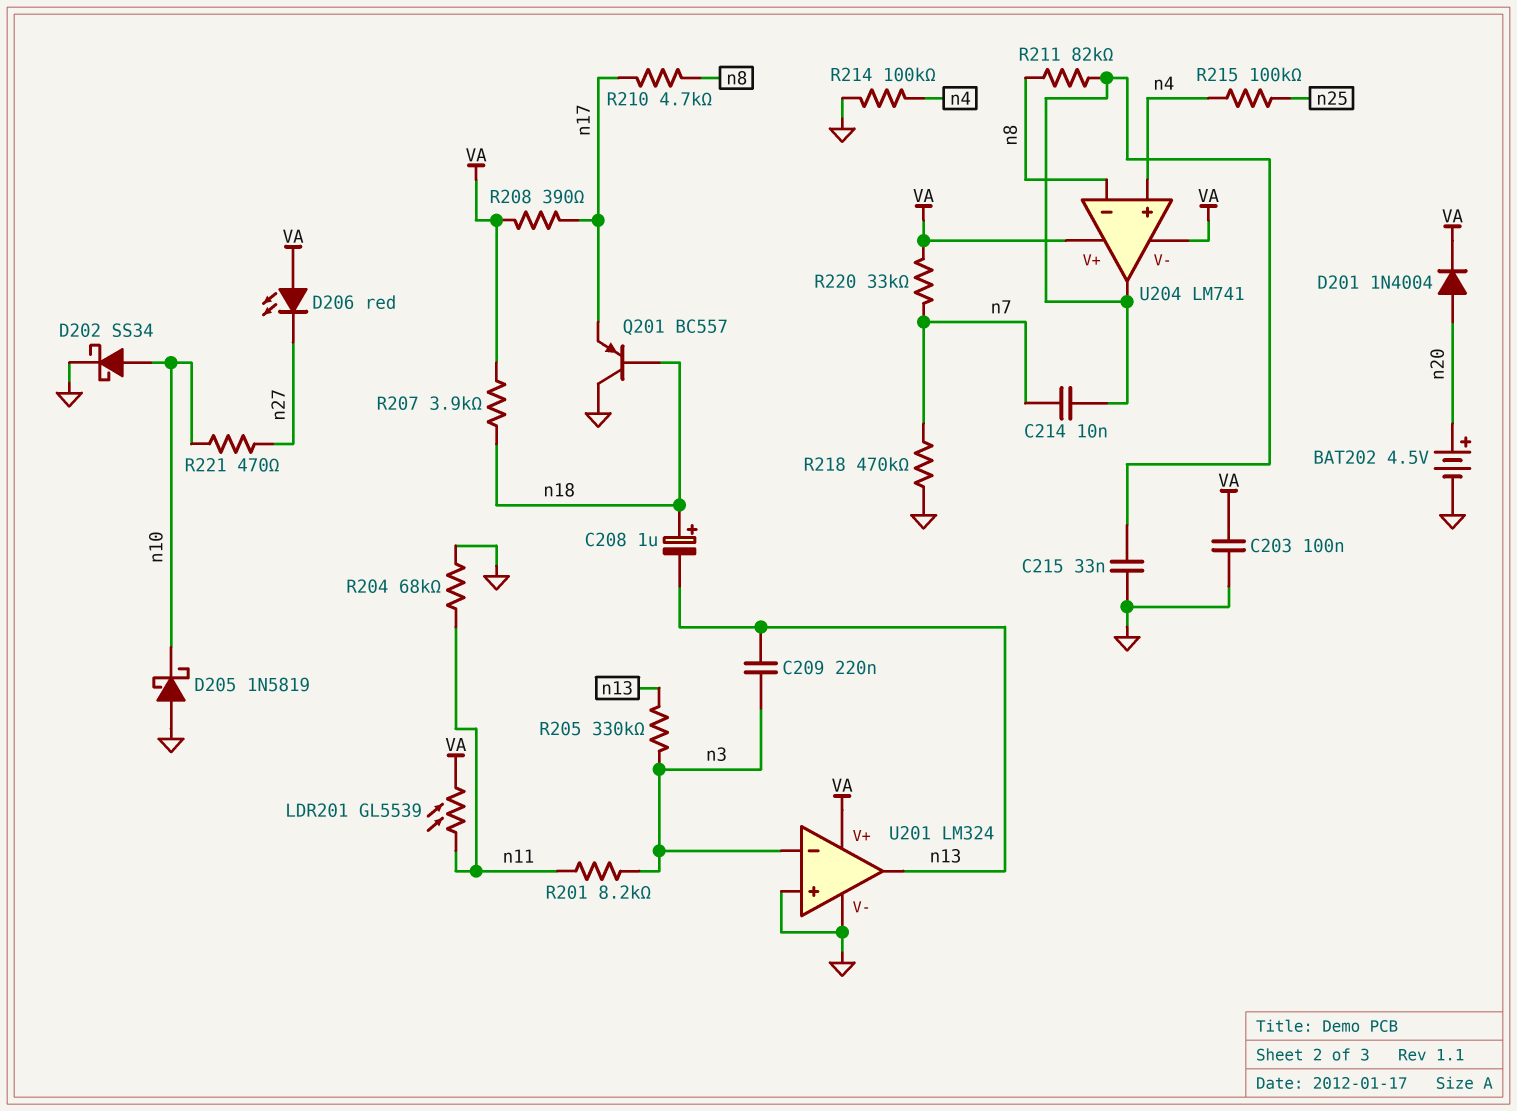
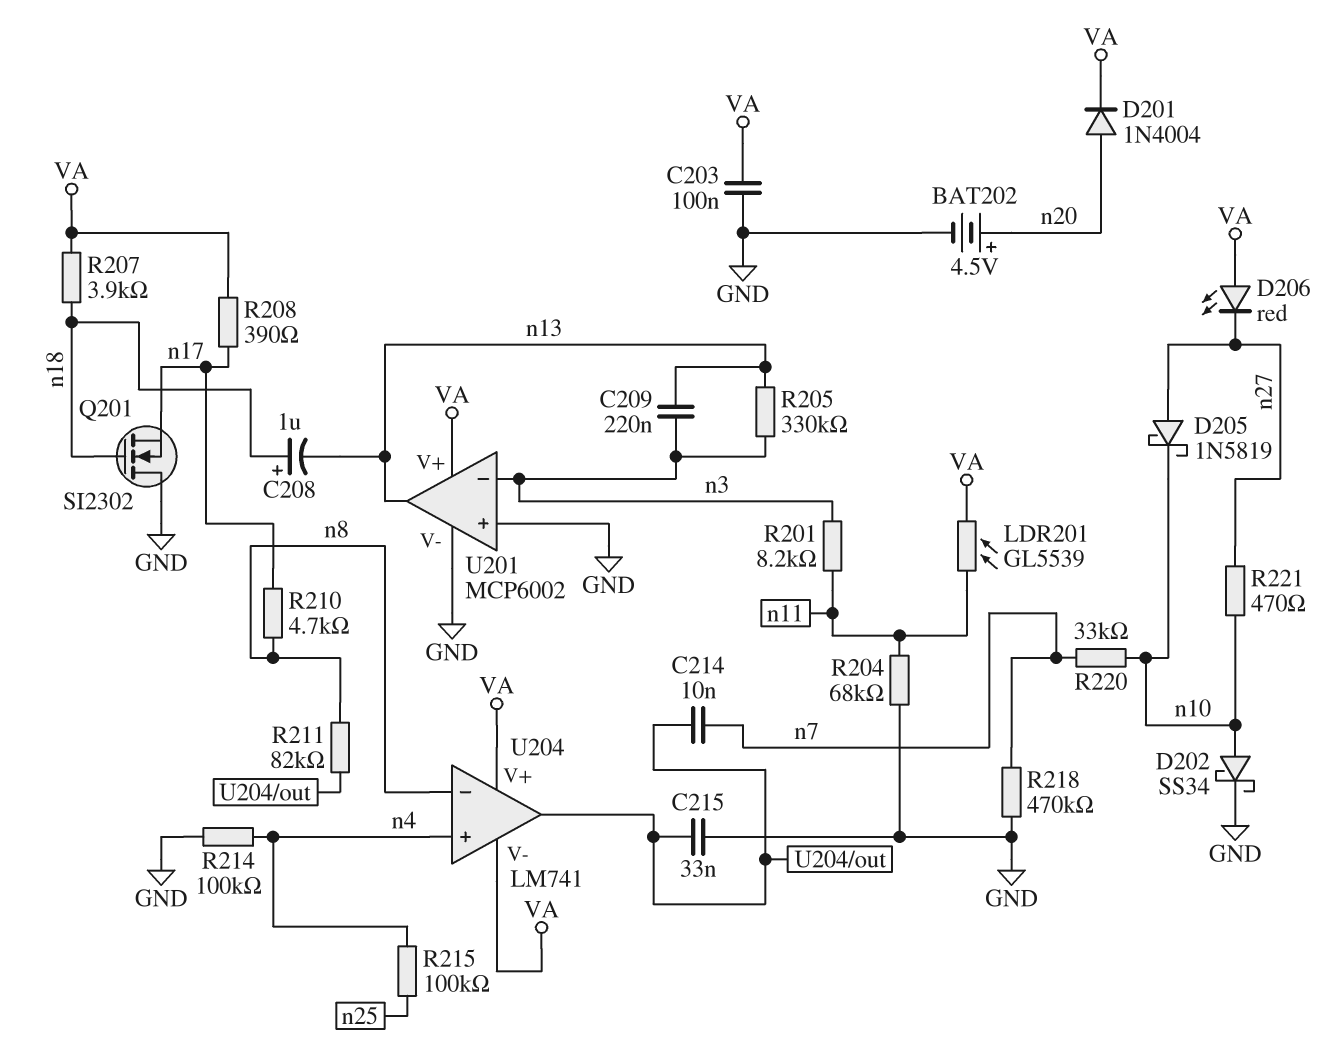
D205: schottky 1N5819 (A GND, K n10) -> schottky 1N5819 (A n27, K n10)
Q201: PNP BC557 (B n18, C GND, E n17) -> NMOS SI2302 (G n18, D GND, S n17)
R220: 33k (VA, n7) -> 33k (n7, n10)
U201: LM324 -> MCP6002

